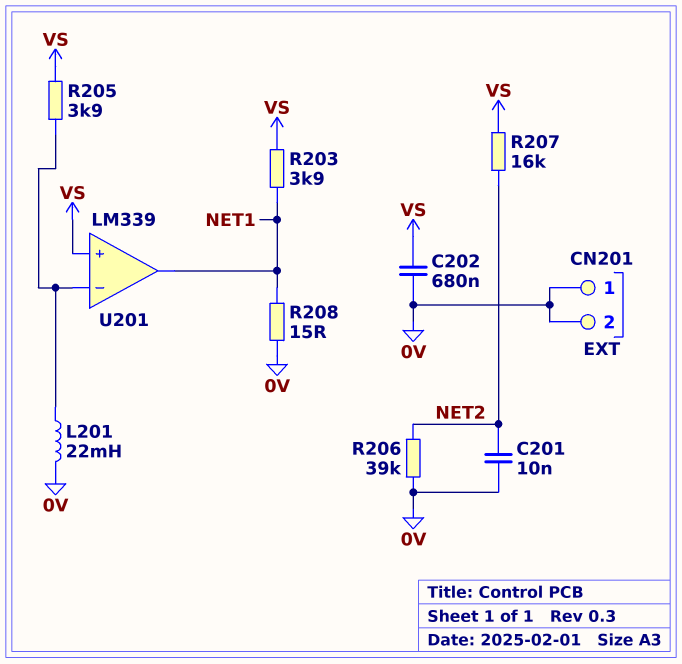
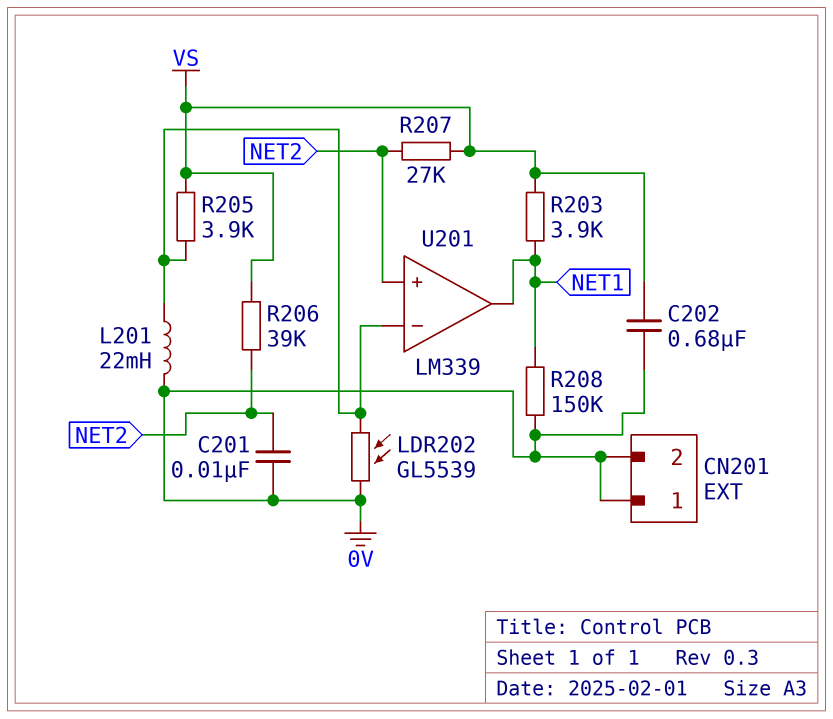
LDR202: none -> GL5539 (0V, U201/in-)
R206: 39k (0V, NET2) -> 39k (NET2, VS)
R207: 16k (NET2, VS) -> 27k (NET2, VS)
R208: 15 (0V, NET1) -> 150k (0V, NET1)
U201 pin in+: VS -> NET2

